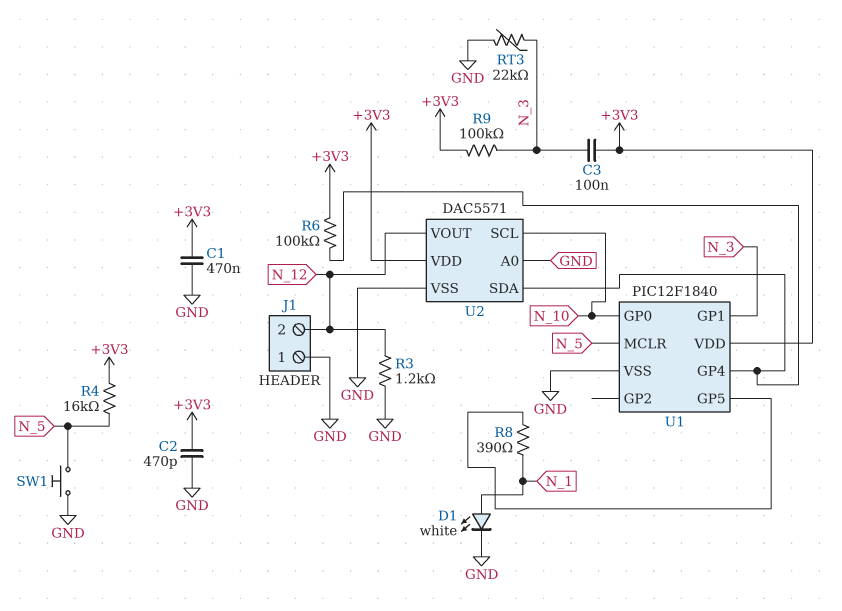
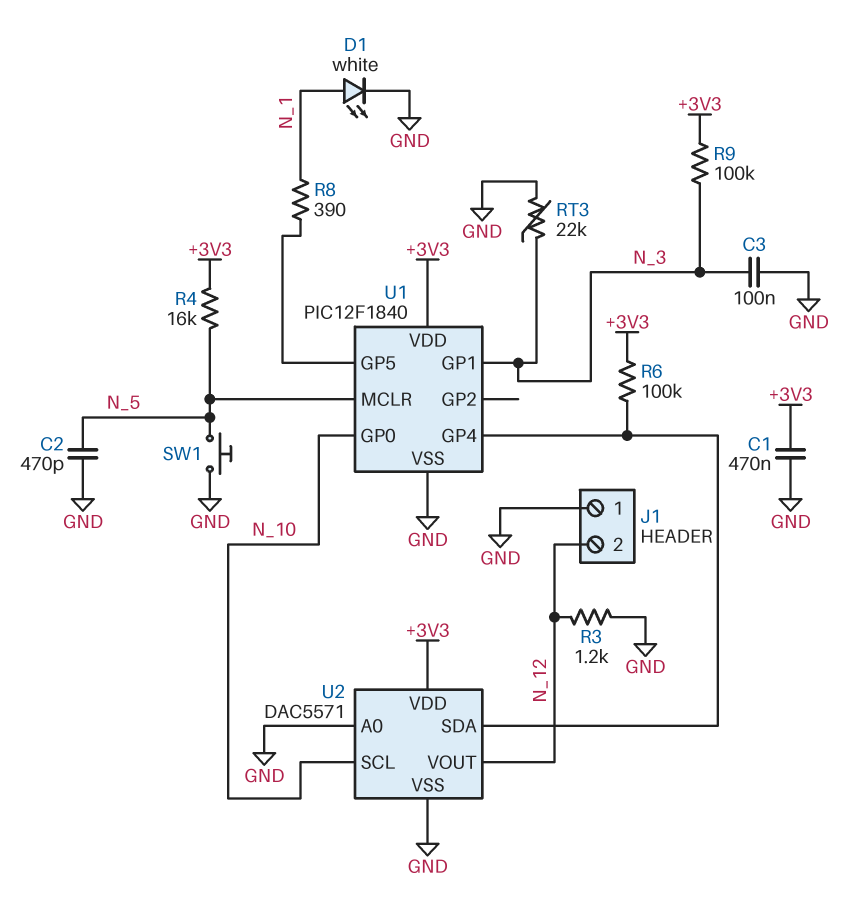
C2: 470pF (+3V3, GND) -> 470pF (GND, N_5)
C3: 100nF (+3V3, N_3) -> 100nF (GND, N_3)

